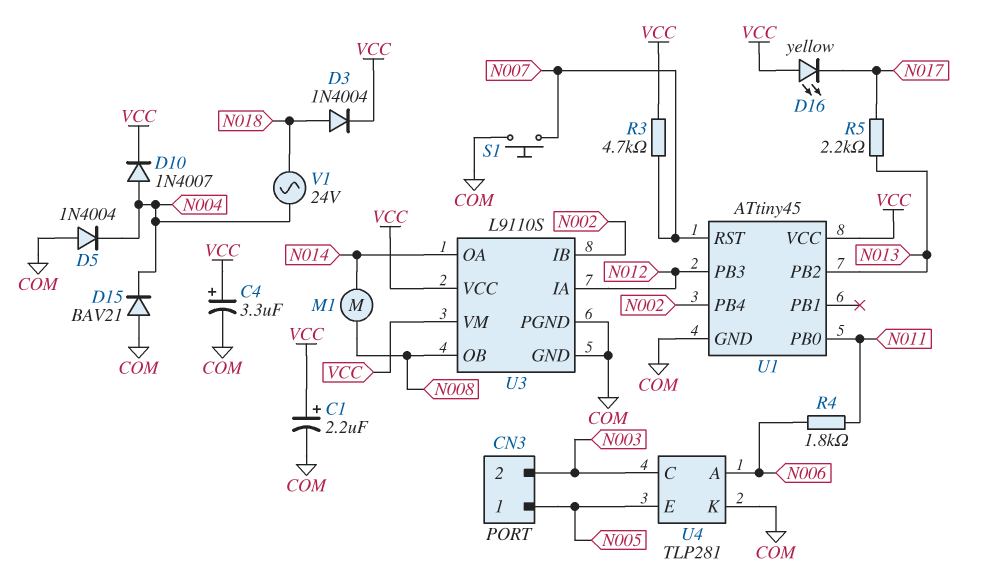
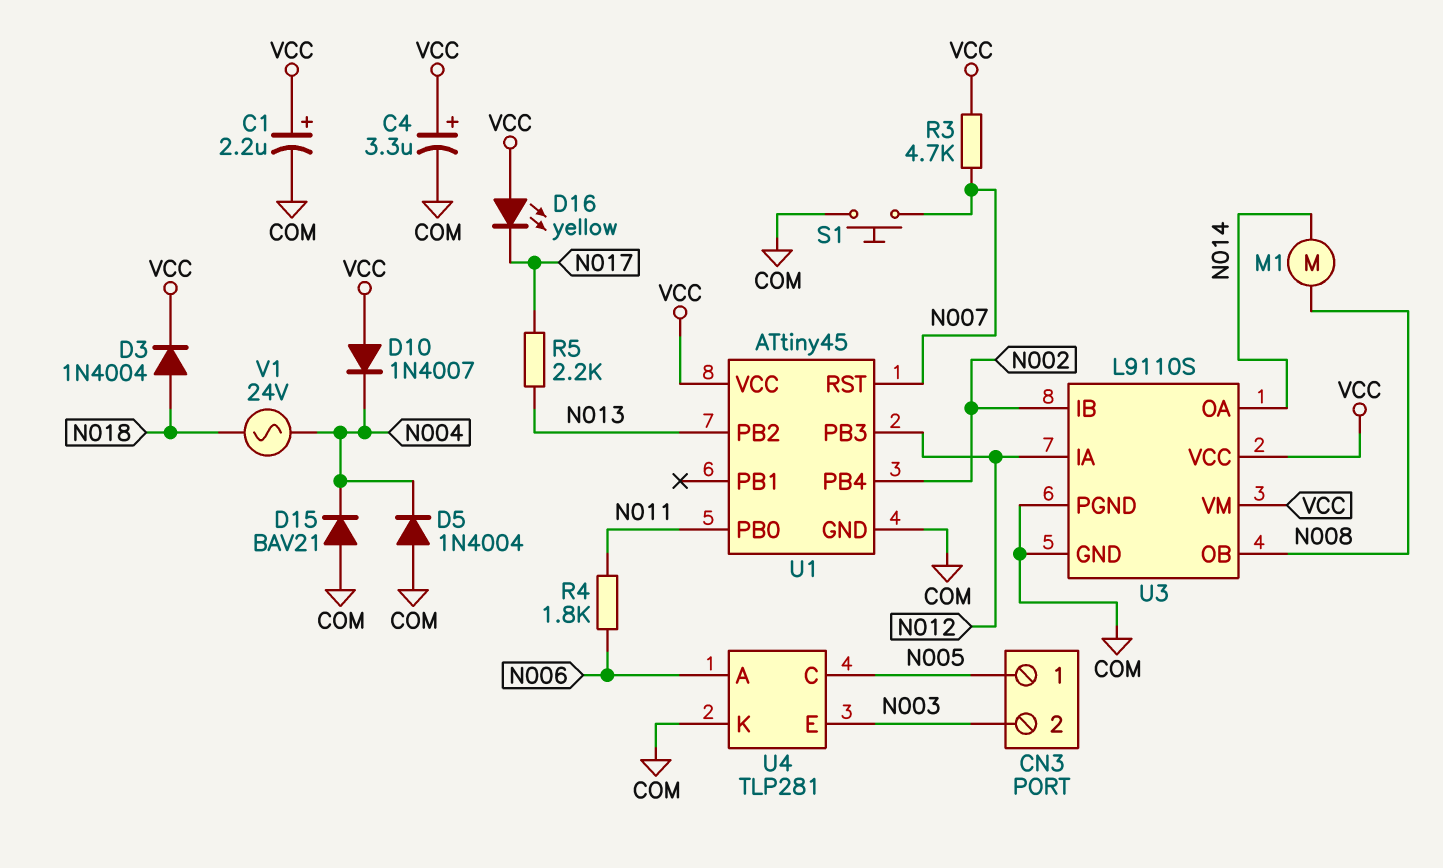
D10: diode 1N4007 (A N004, K VCC) -> diode 1N4007 (A VCC, K N004)
U4 pin C: N003 -> N005
U4 pin E: N005 -> N003

